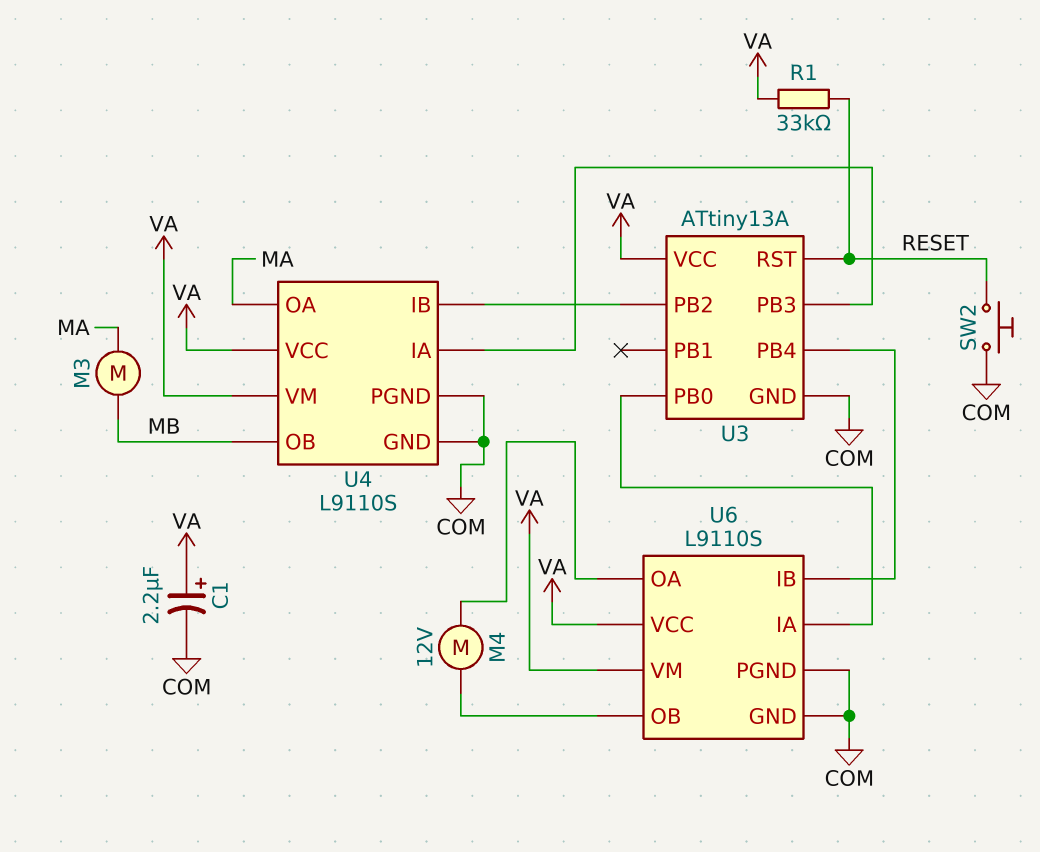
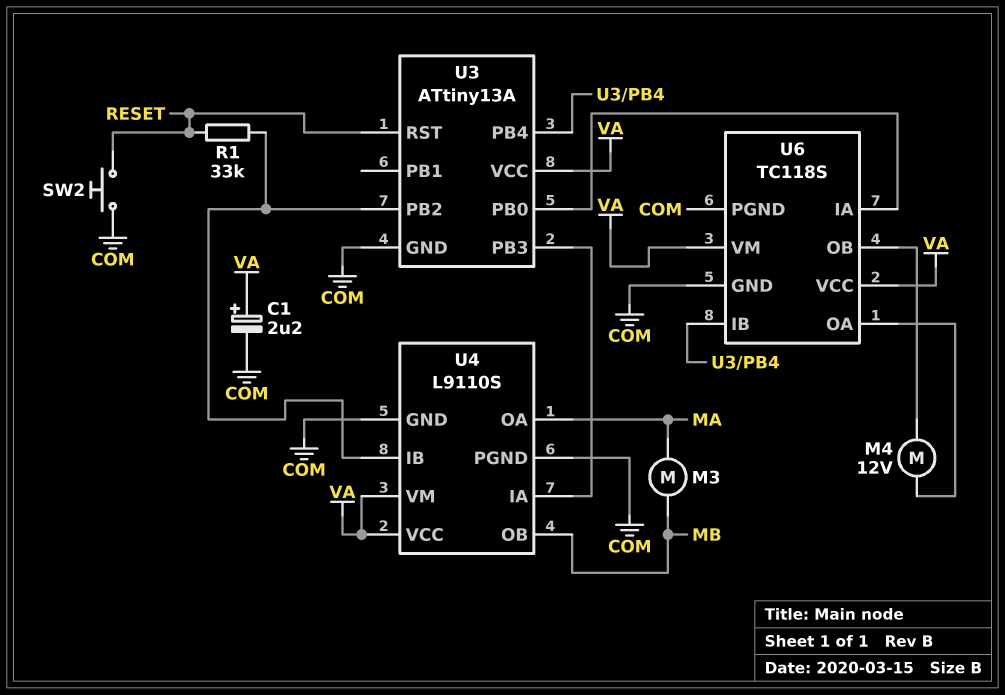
R1: 33k (RESET, VA) -> 33k (RESET, U3/PB2)
U6: L9110S -> TC118S

